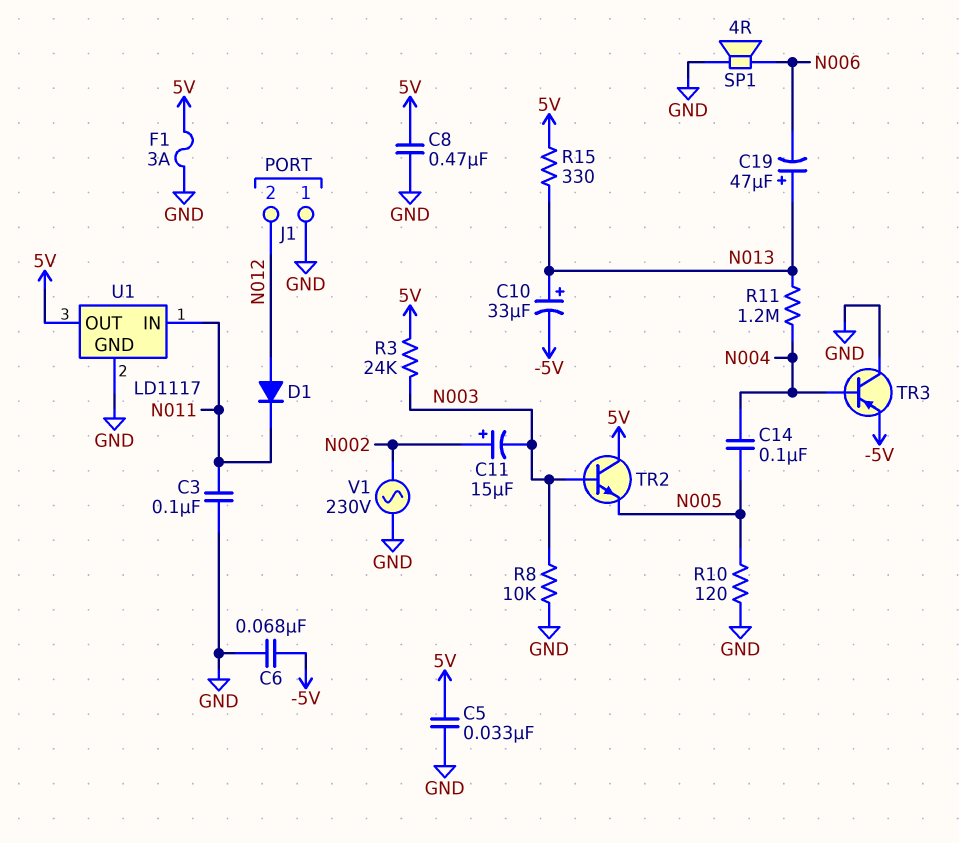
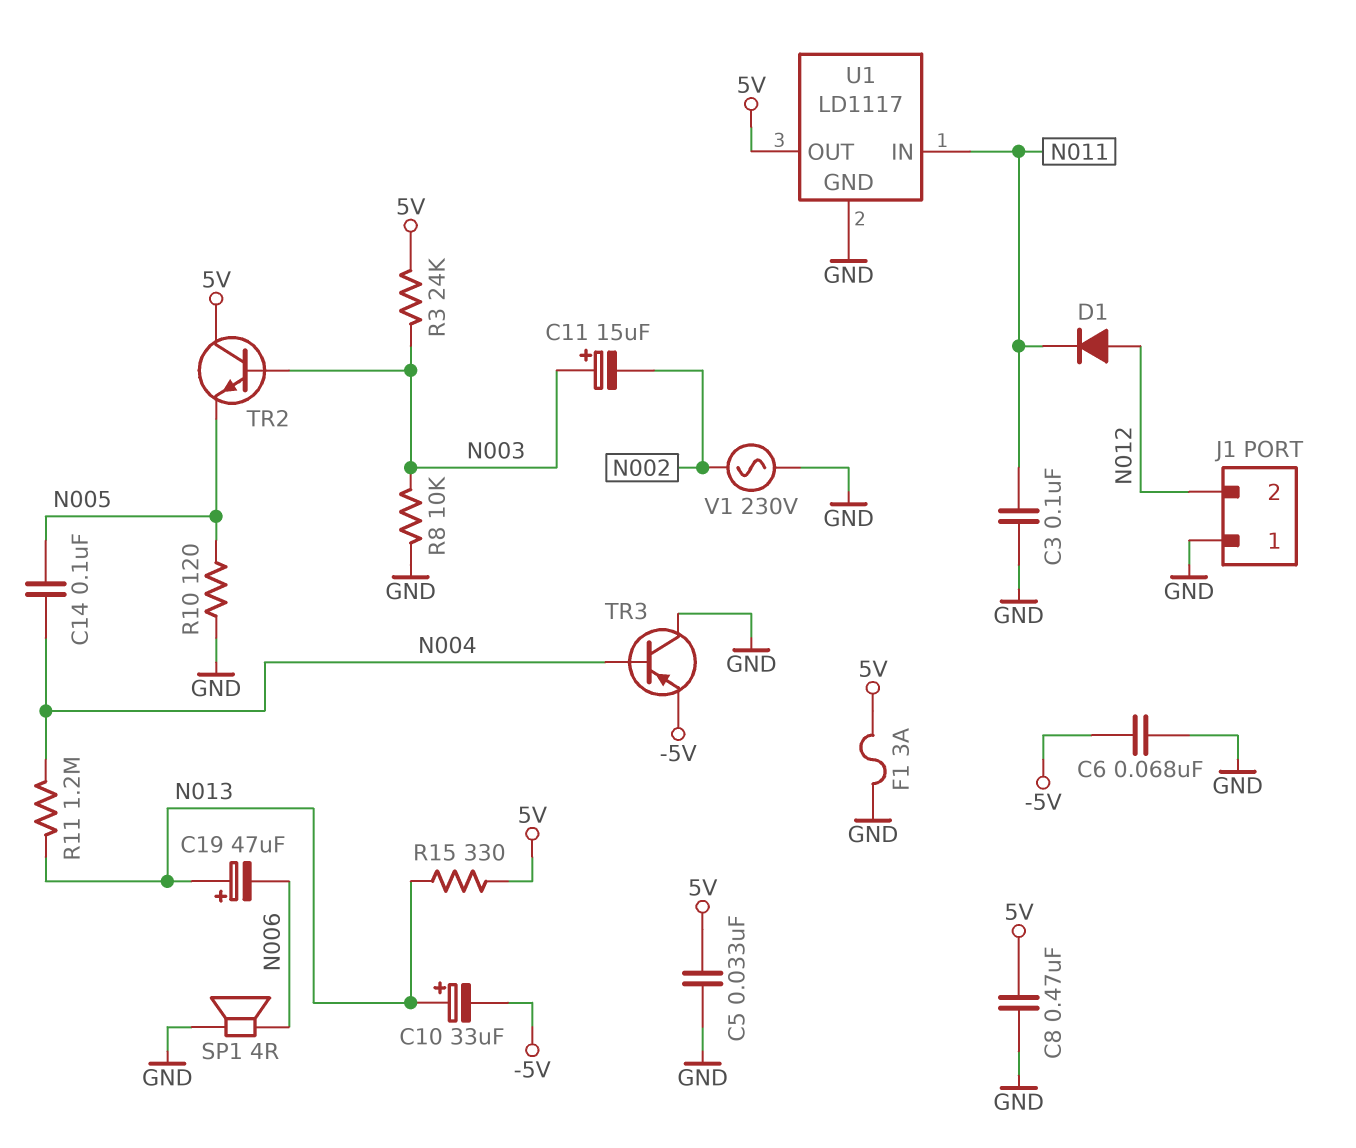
C11: 15uF (plus N002, minus N003) -> 15uF (plus N003, minus N002)

